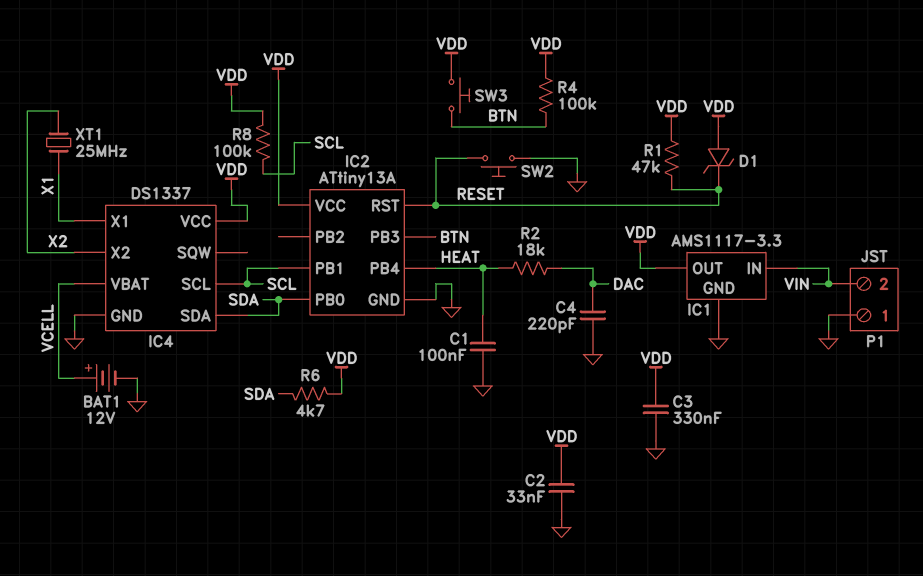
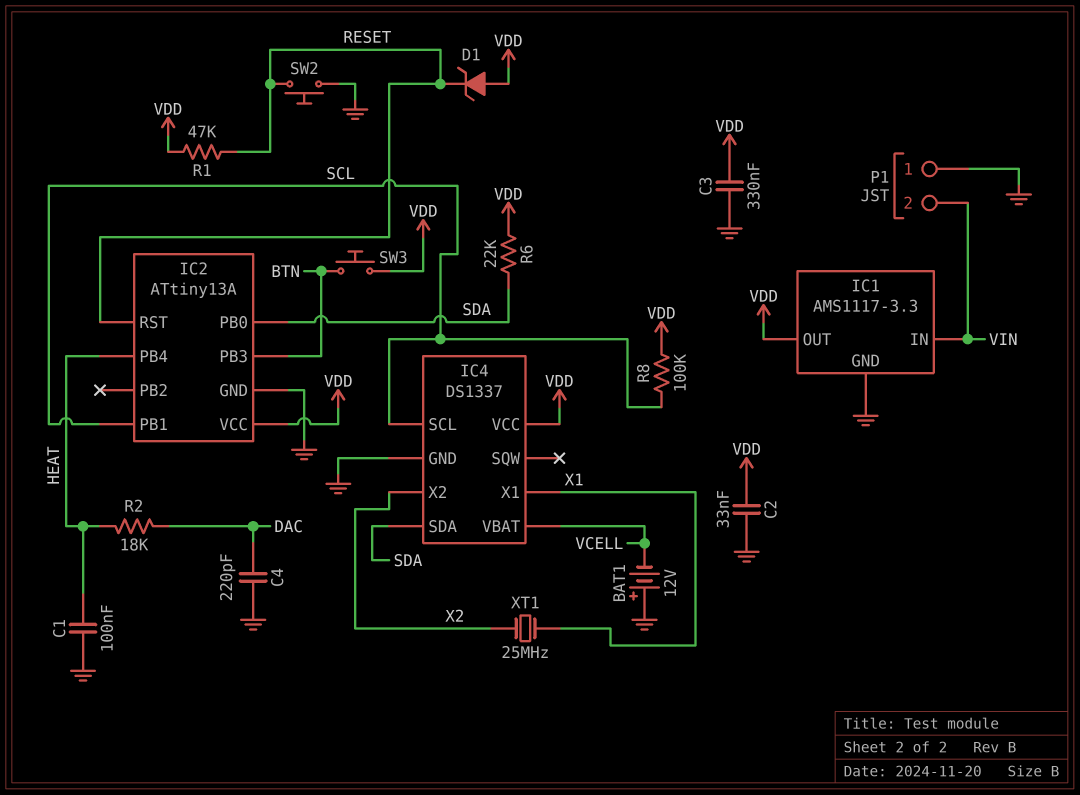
BAT1: 12V (plus VCELL, minus GND) -> 12V (plus GND, minus VCELL)
R4: 100k (BTN, VDD) -> none
R6: 4.7k (SDA, VDD) -> 22k (SDA, VDD)

